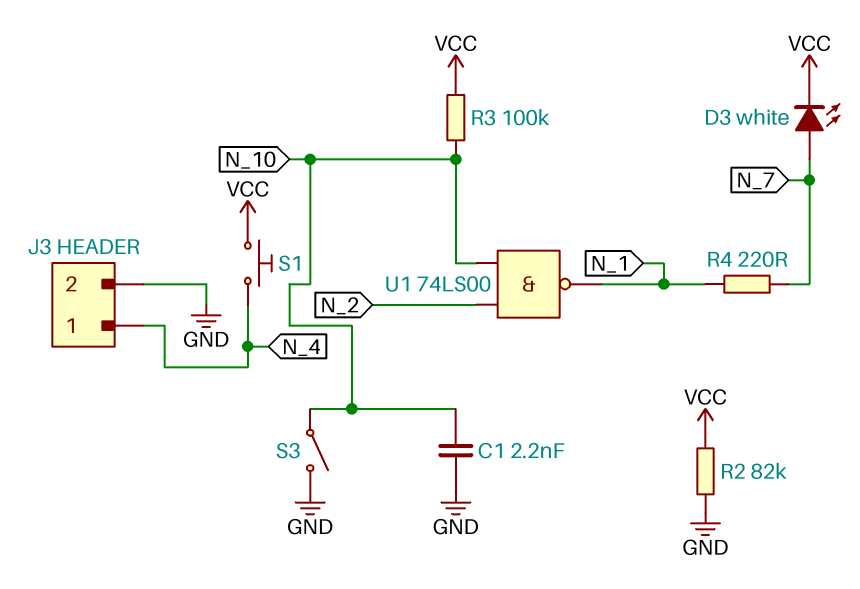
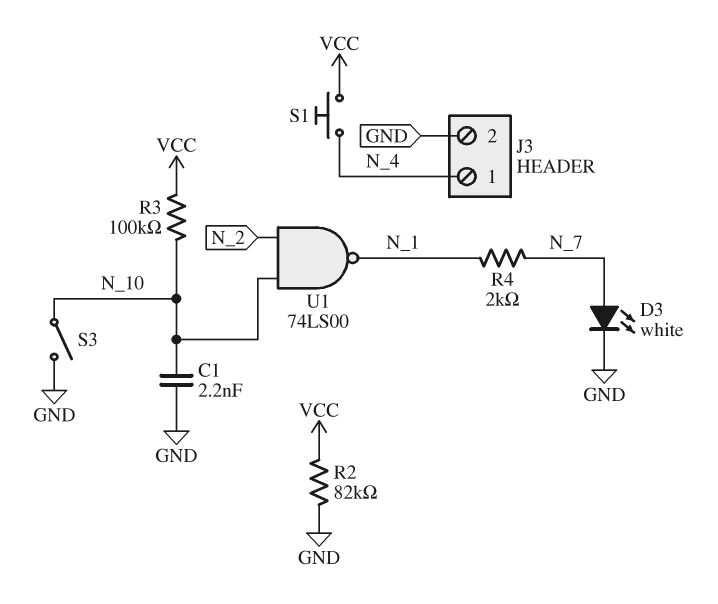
D3: LED white (A N_7, K VCC) -> LED white (A N_7, K GND)
R4: 220 (N_1, N_7) -> 2k (N_1, N_7)

